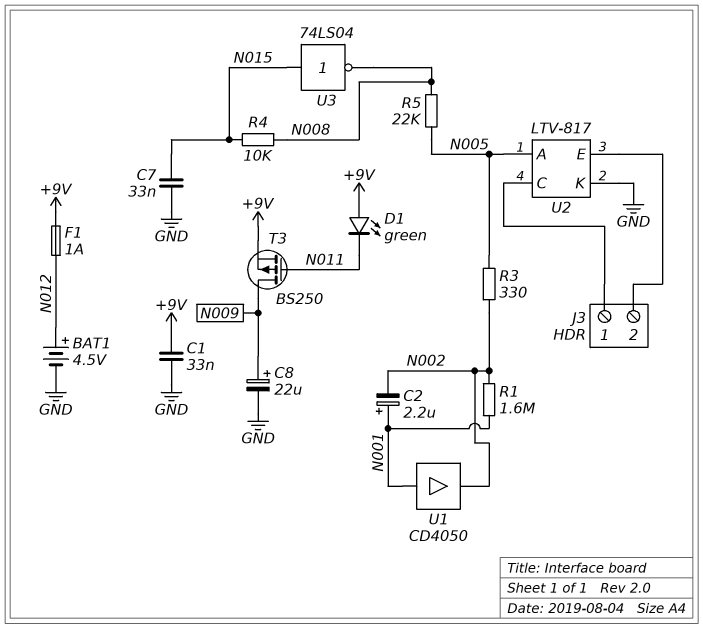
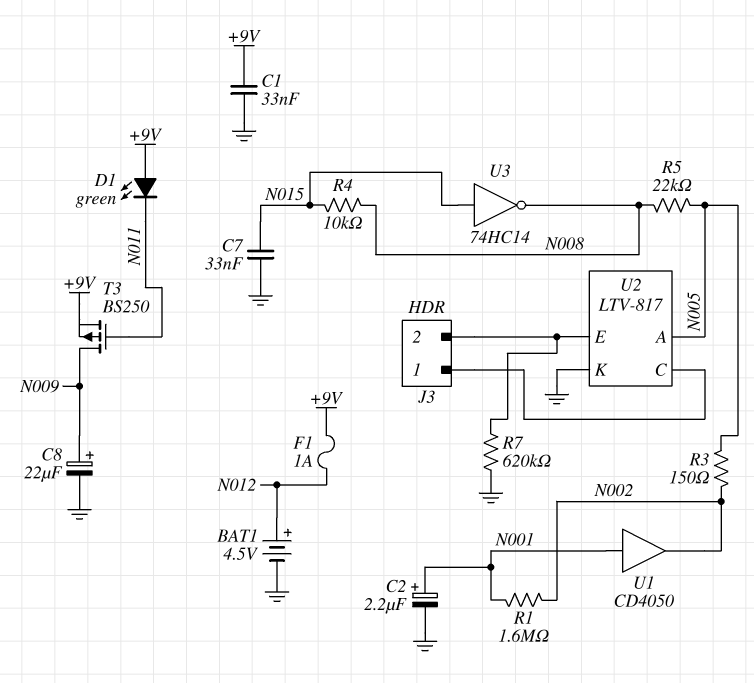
C2: 2.2uF (plus N001, minus N002) -> 2.2uF (plus N001, minus GND)
R3: 330 (N002, N005) -> 150 (N002, N005)
R7: none -> 620k (GND, J3/2)
U3: NOT 74LS04 (in N015, out N008) -> NOT 74HC14 (in N015, out N008)

